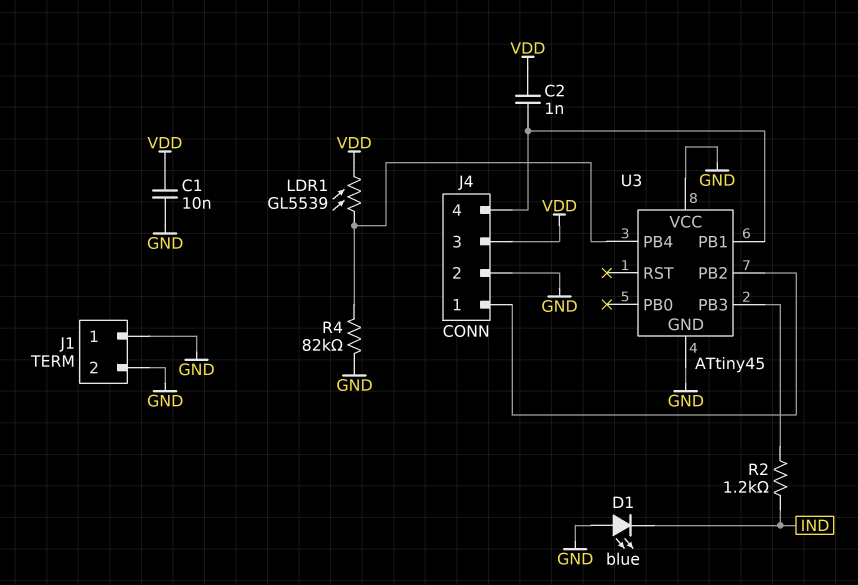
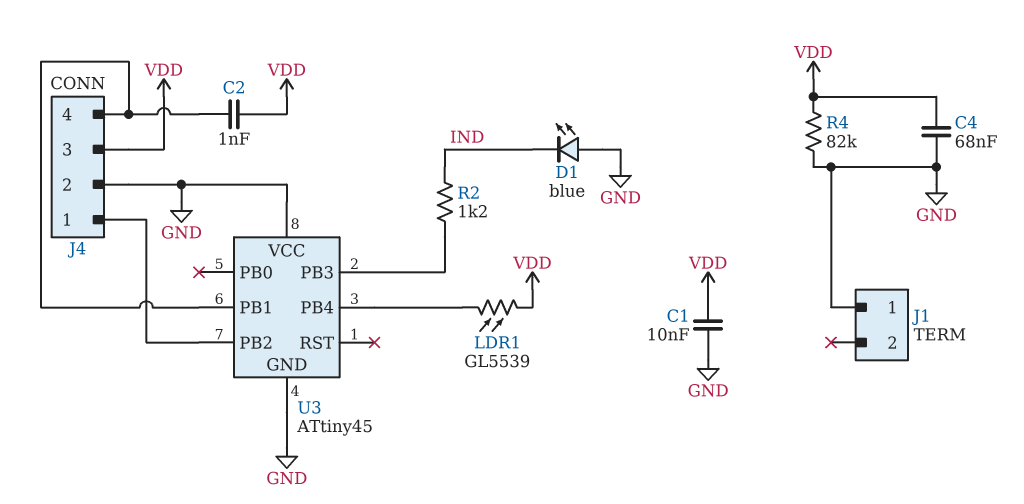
C4: none -> 68nF (GND, VDD)
J1 pin 2: GND -> none
R4: 82k (GND, U3/PB4) -> 82k (GND, VDD)

